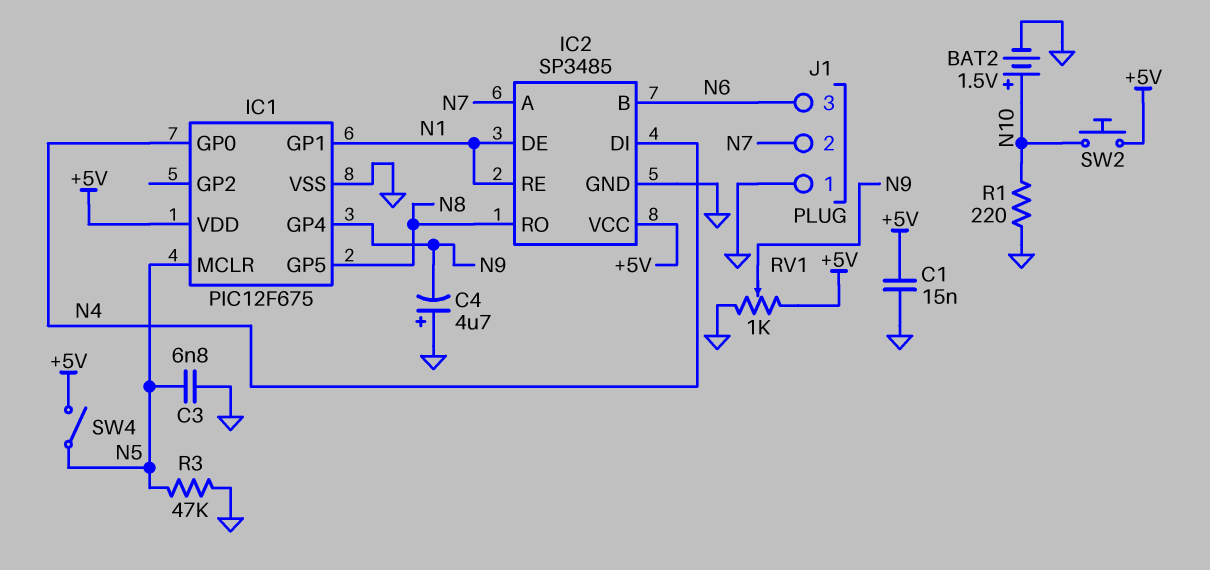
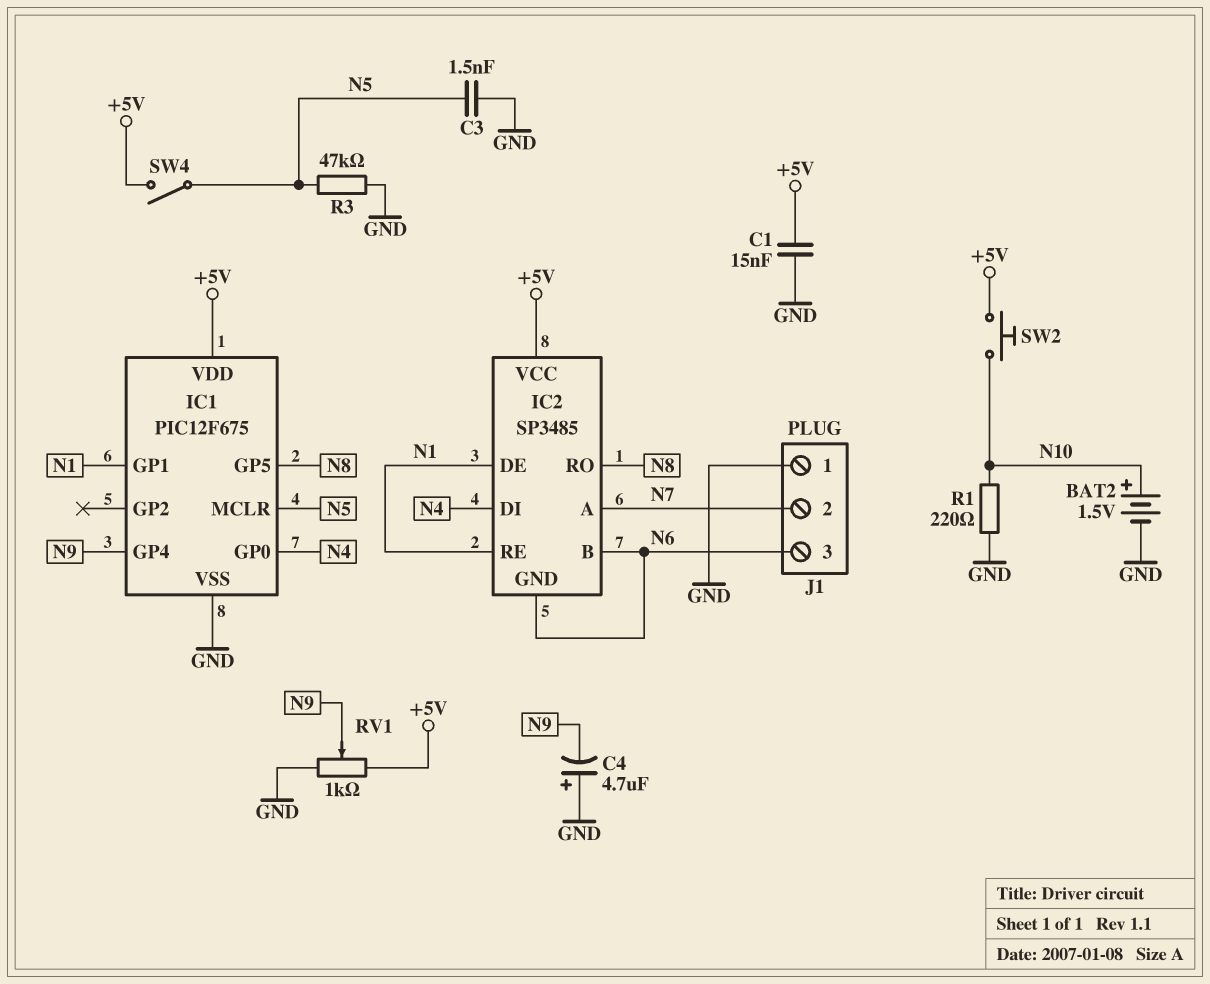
C3: 6.8nF (GND, N5) -> 1.5nF (GND, N5)
IC2 pin GND: GND -> N6

